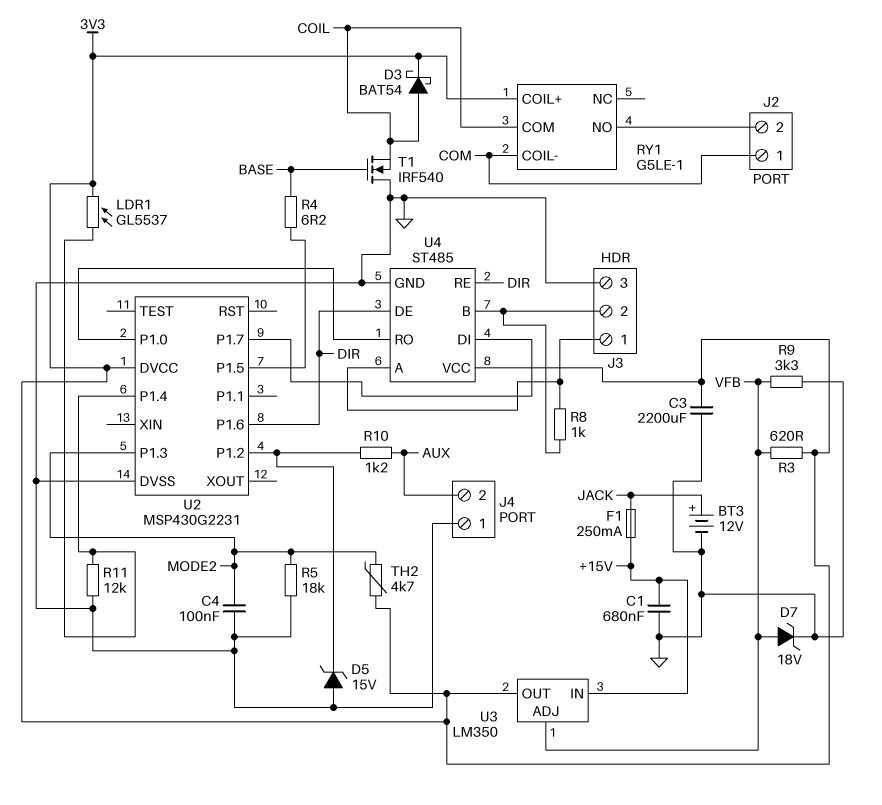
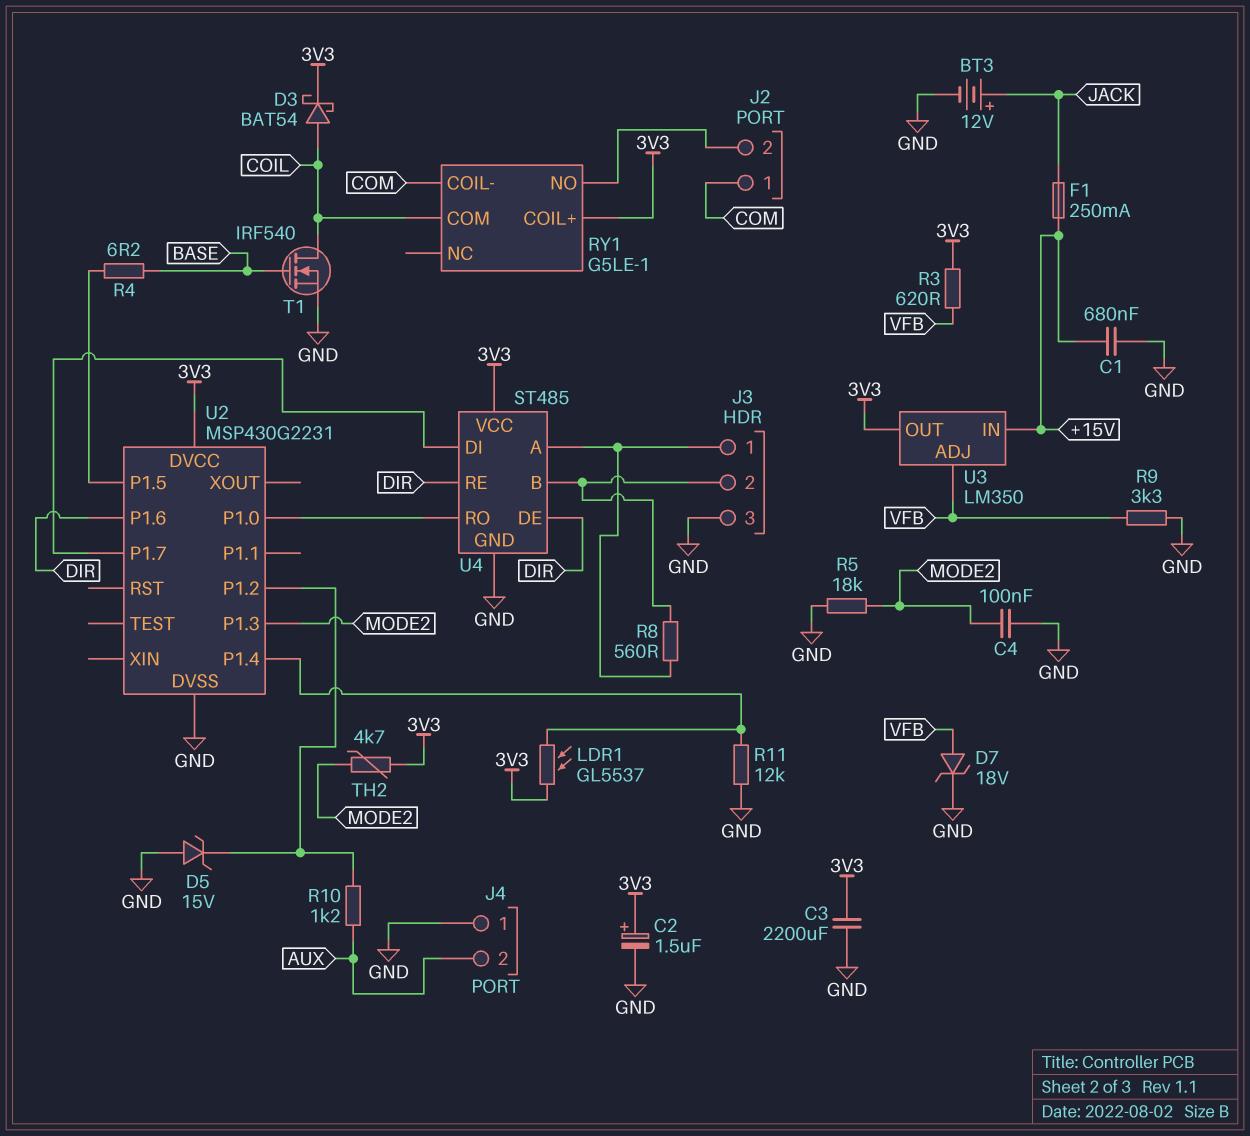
C2: none -> 1.5uF (plus 3V3, minus GND)
R8: 1k (J3/1, J3/2) -> 560 (J3/1, J3/2)
T1: NMOS IRF540 (G BASE, D GND, S COIL) -> NMOS IRF540 (G BASE, D COIL, S GND)

